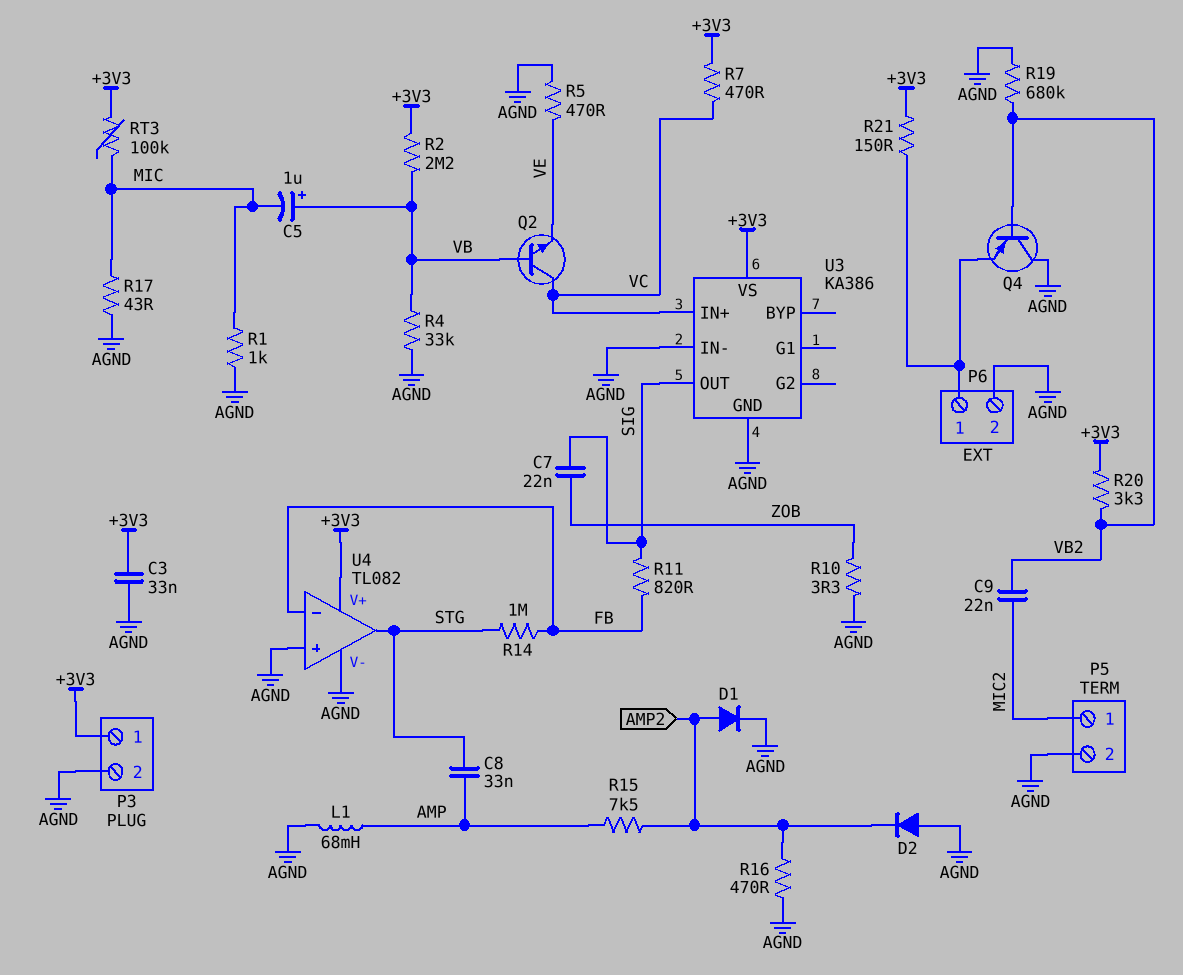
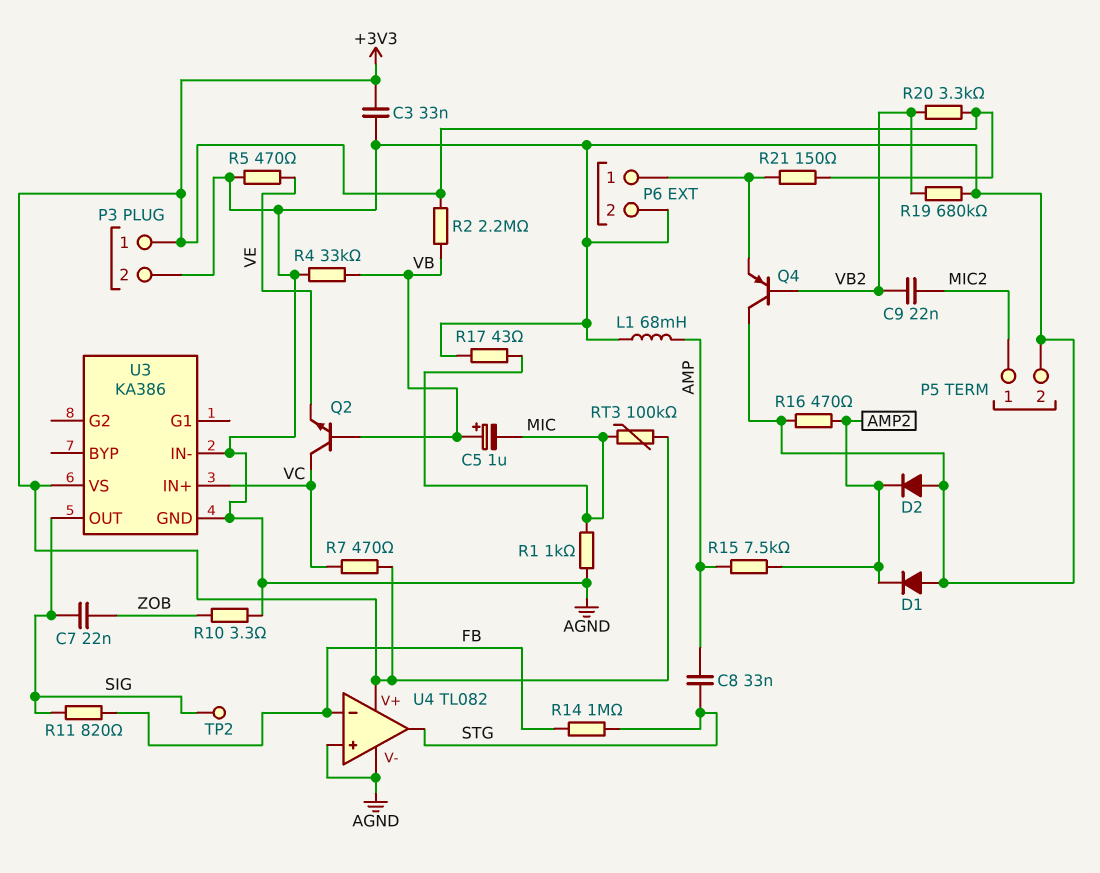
D1: diode (A AMP2, K AGND) -> diode (A AGND, K AMP2)
TP2: none -> test point (SIG)

